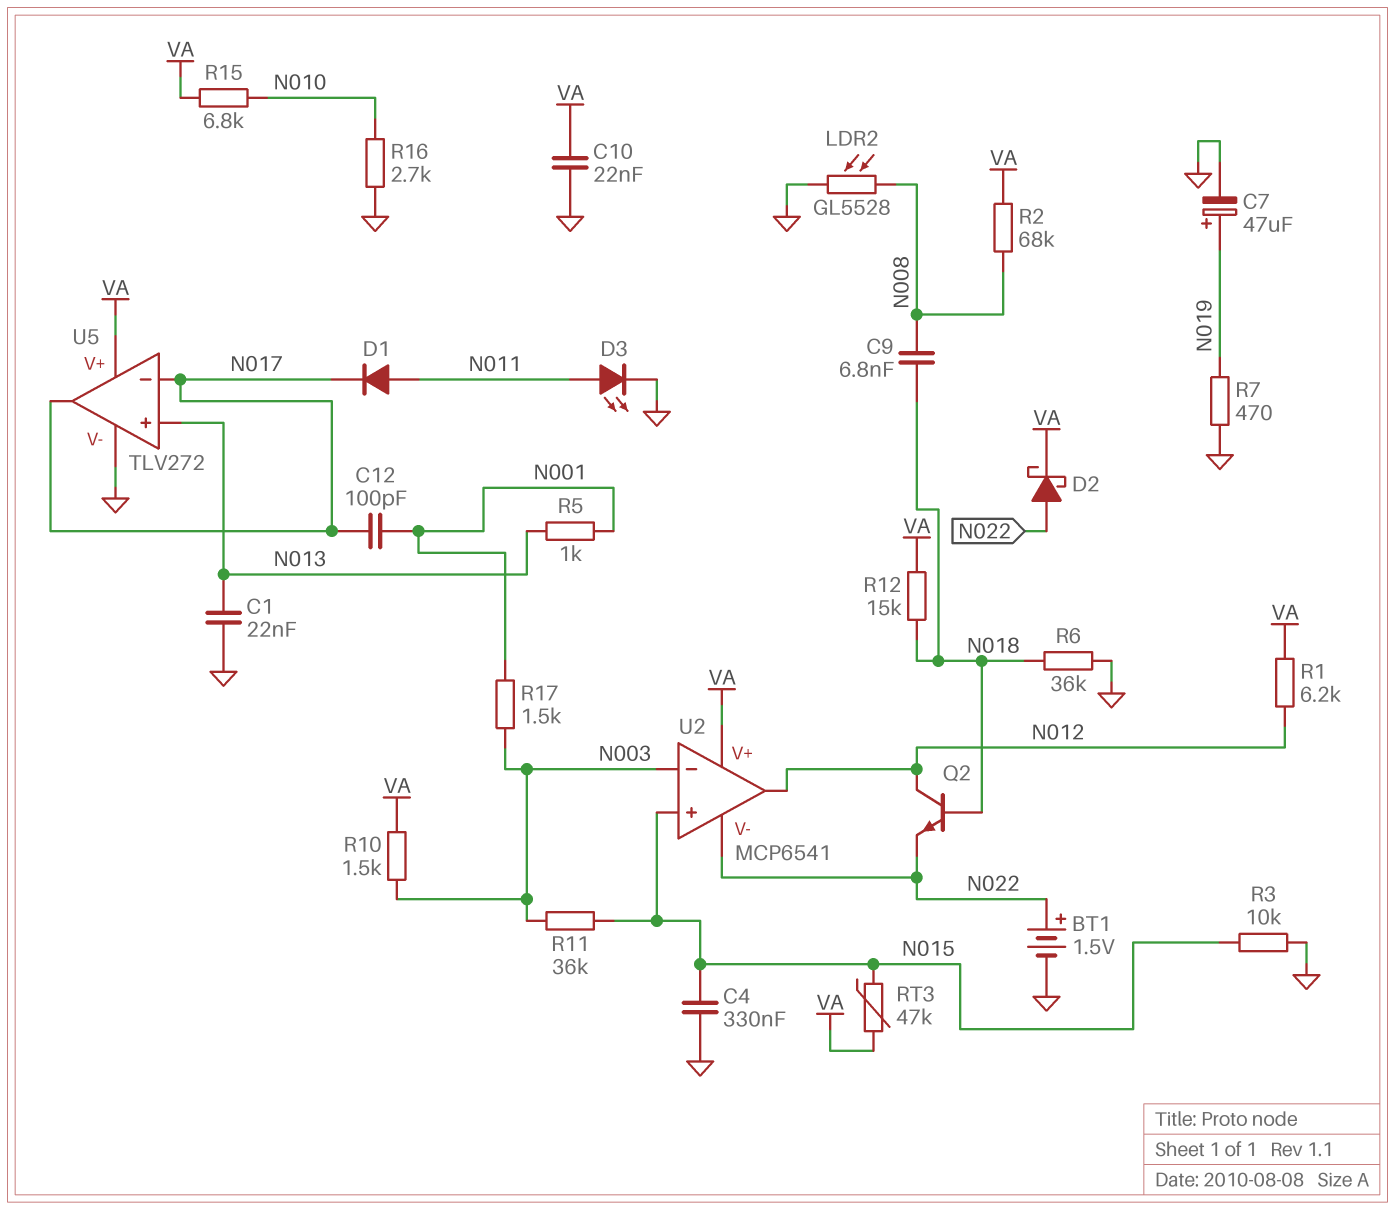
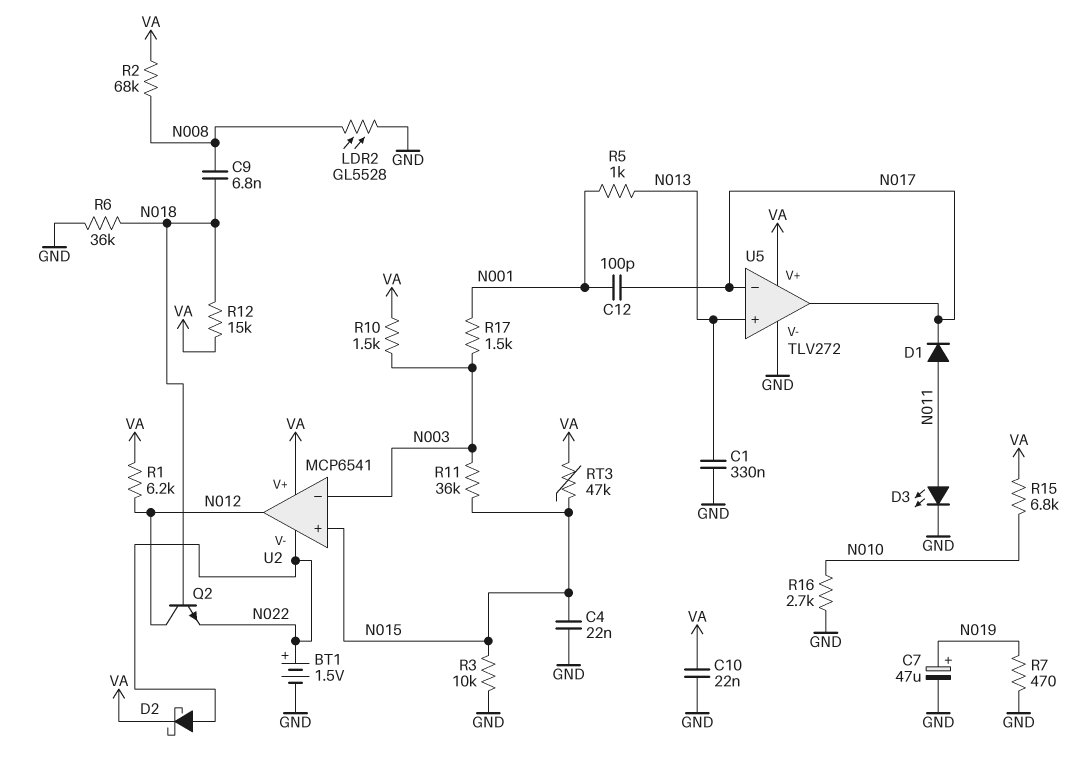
C1: 22nF (GND, N013) -> 330nF (GND, N013)
C4: 330nF (GND, N015) -> 22nF (GND, N015)

